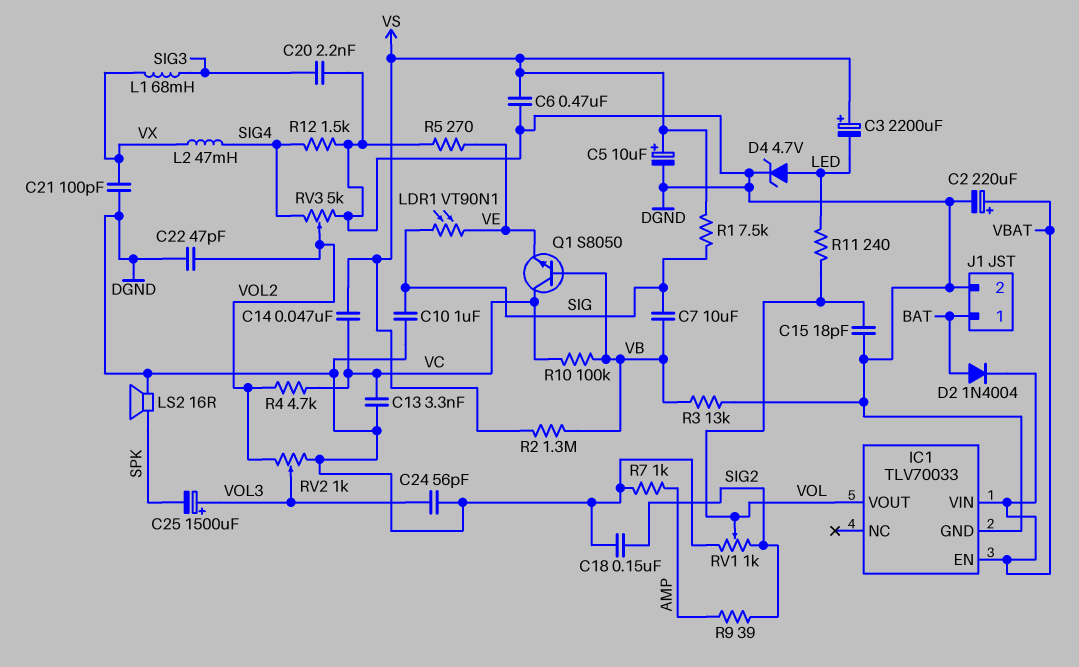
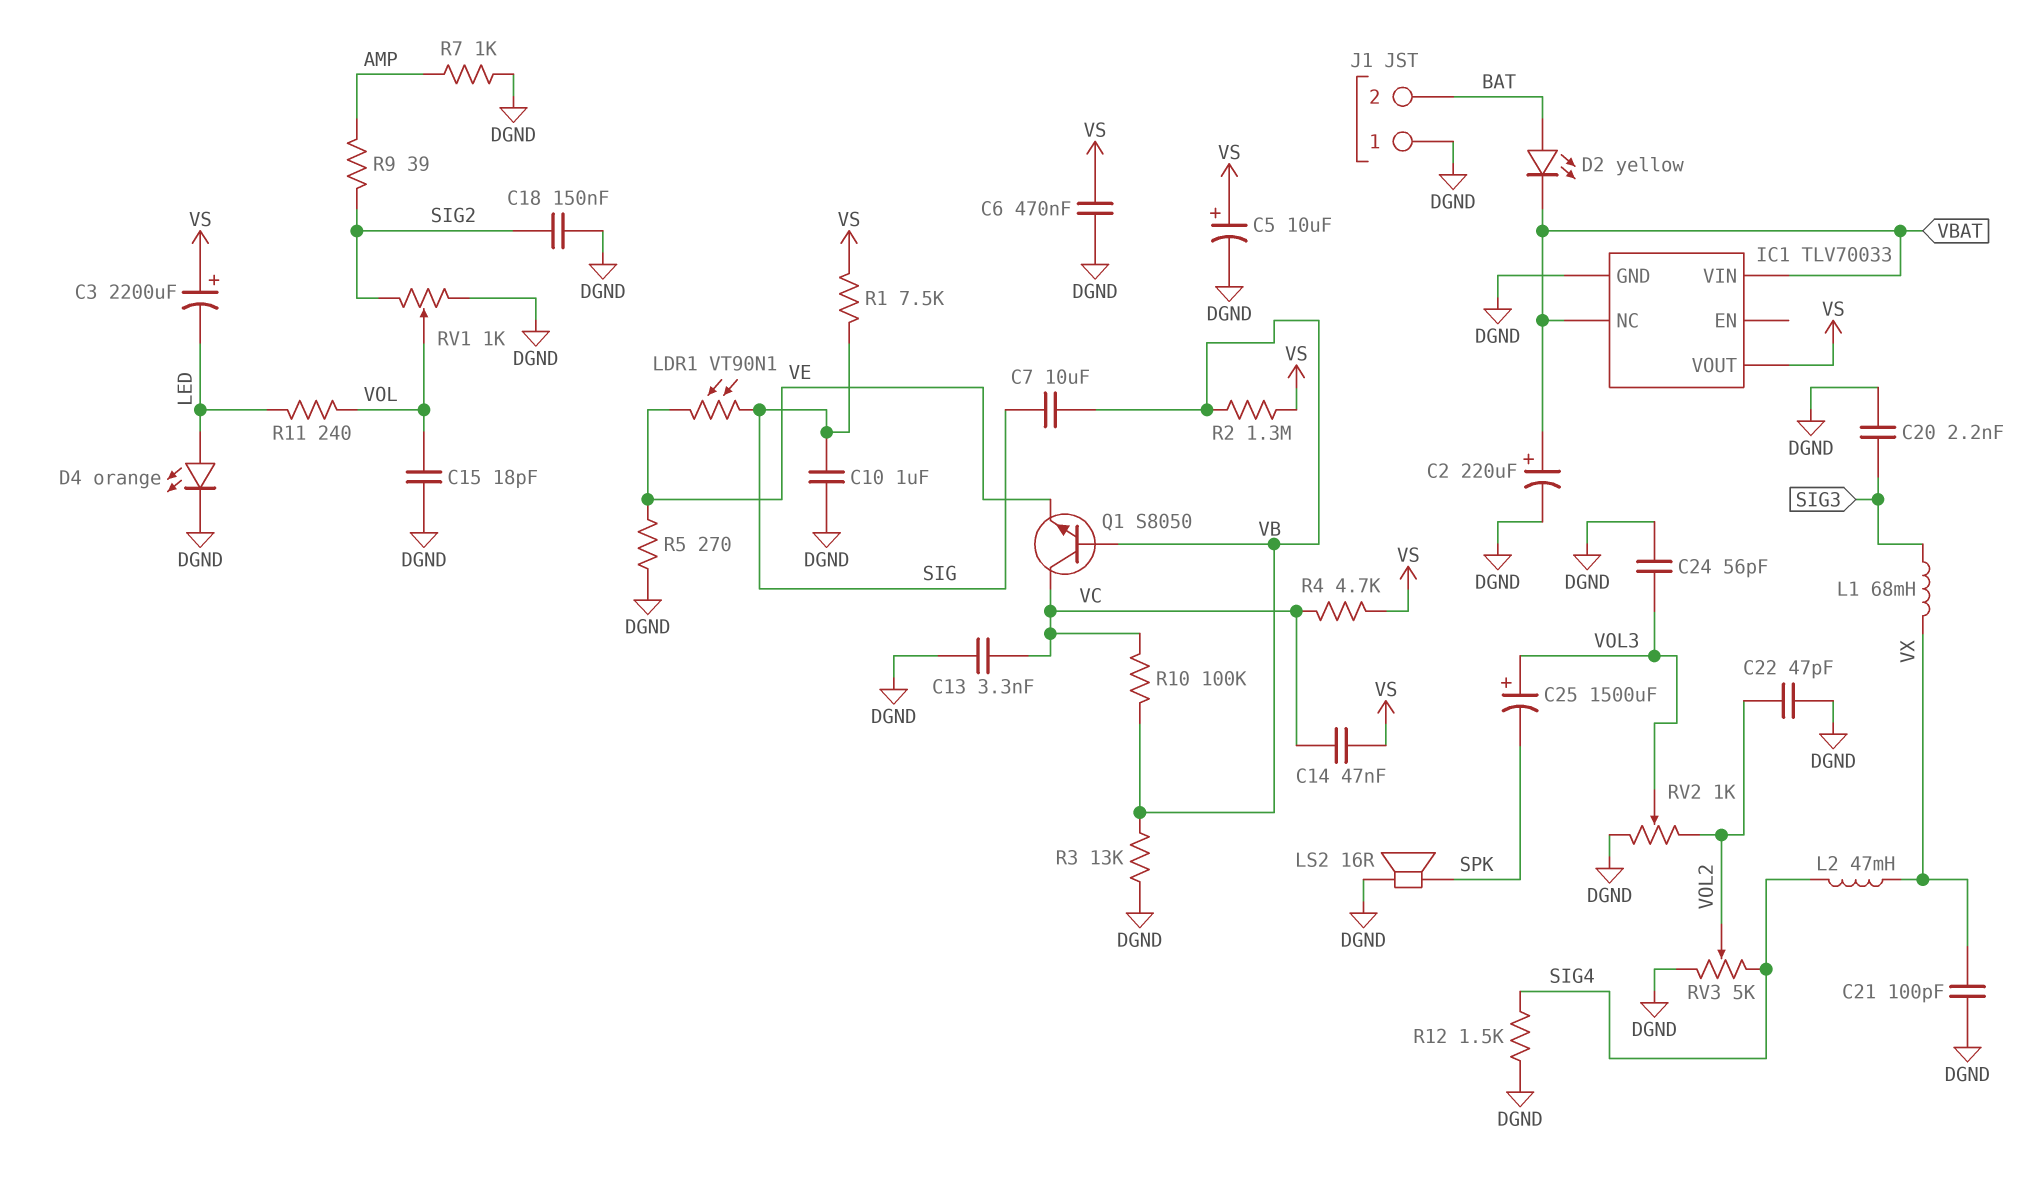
D2: diode 1N4004 (A BAT, K VBAT) -> LED yellow (A BAT, K VBAT)
D4: zener 4.7V (A LED, K DGND) -> LED orange (A LED, K DGND)
IC1 pin EN: VBAT -> none
IC1 pin NC: none -> VBAT
IC1 pin VOUT: VOL -> VS
J1 pin 1: BAT -> DGND
J1 pin 2: DGND -> BAT
R4: 4.7k (VC, VOL2) -> 4.7k (VC, VS)

